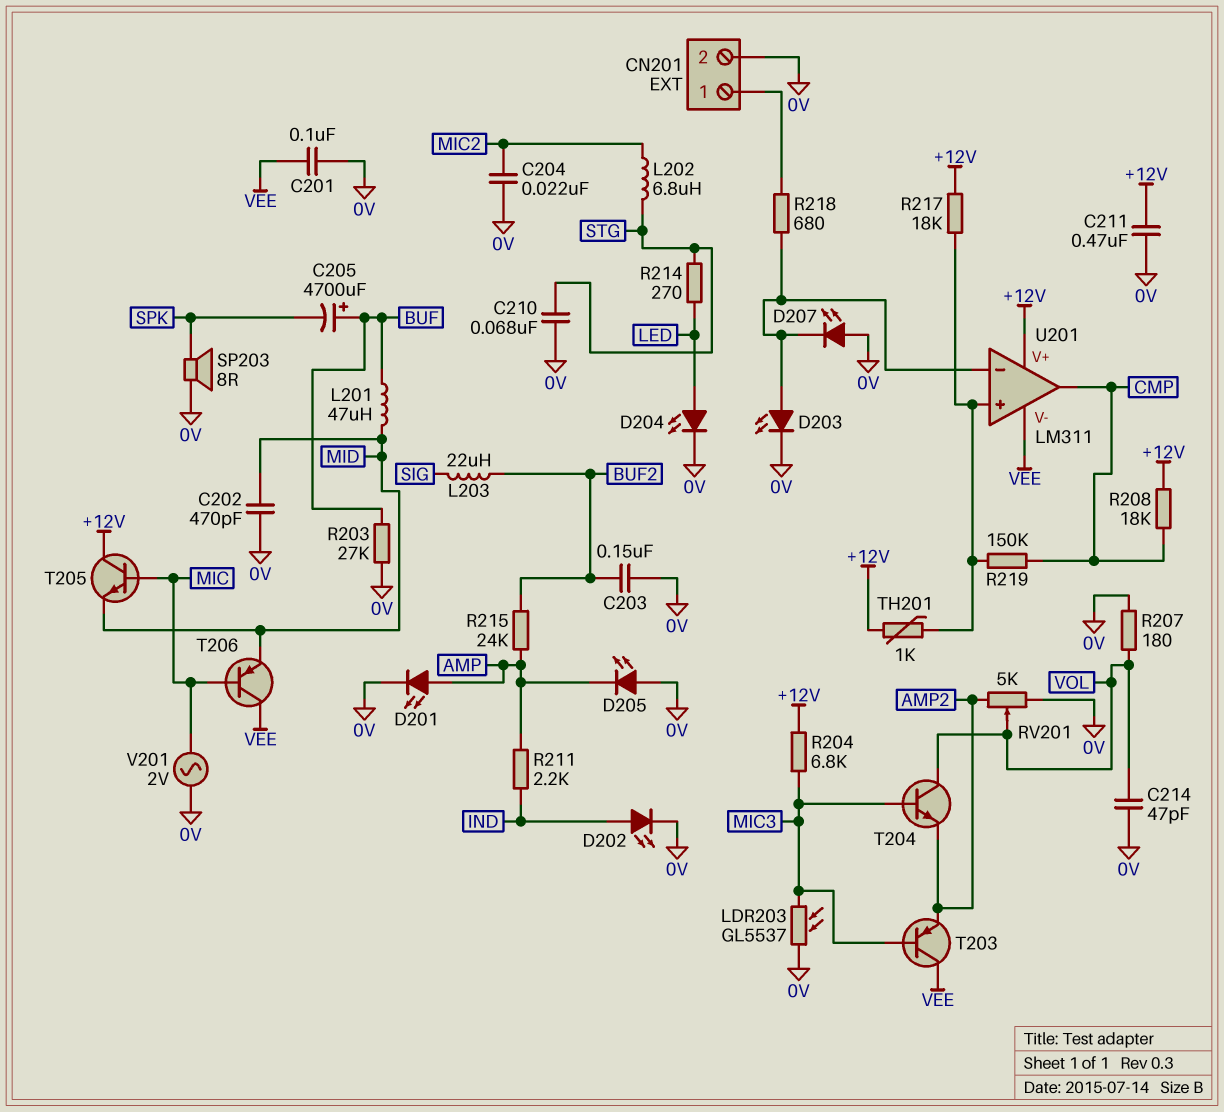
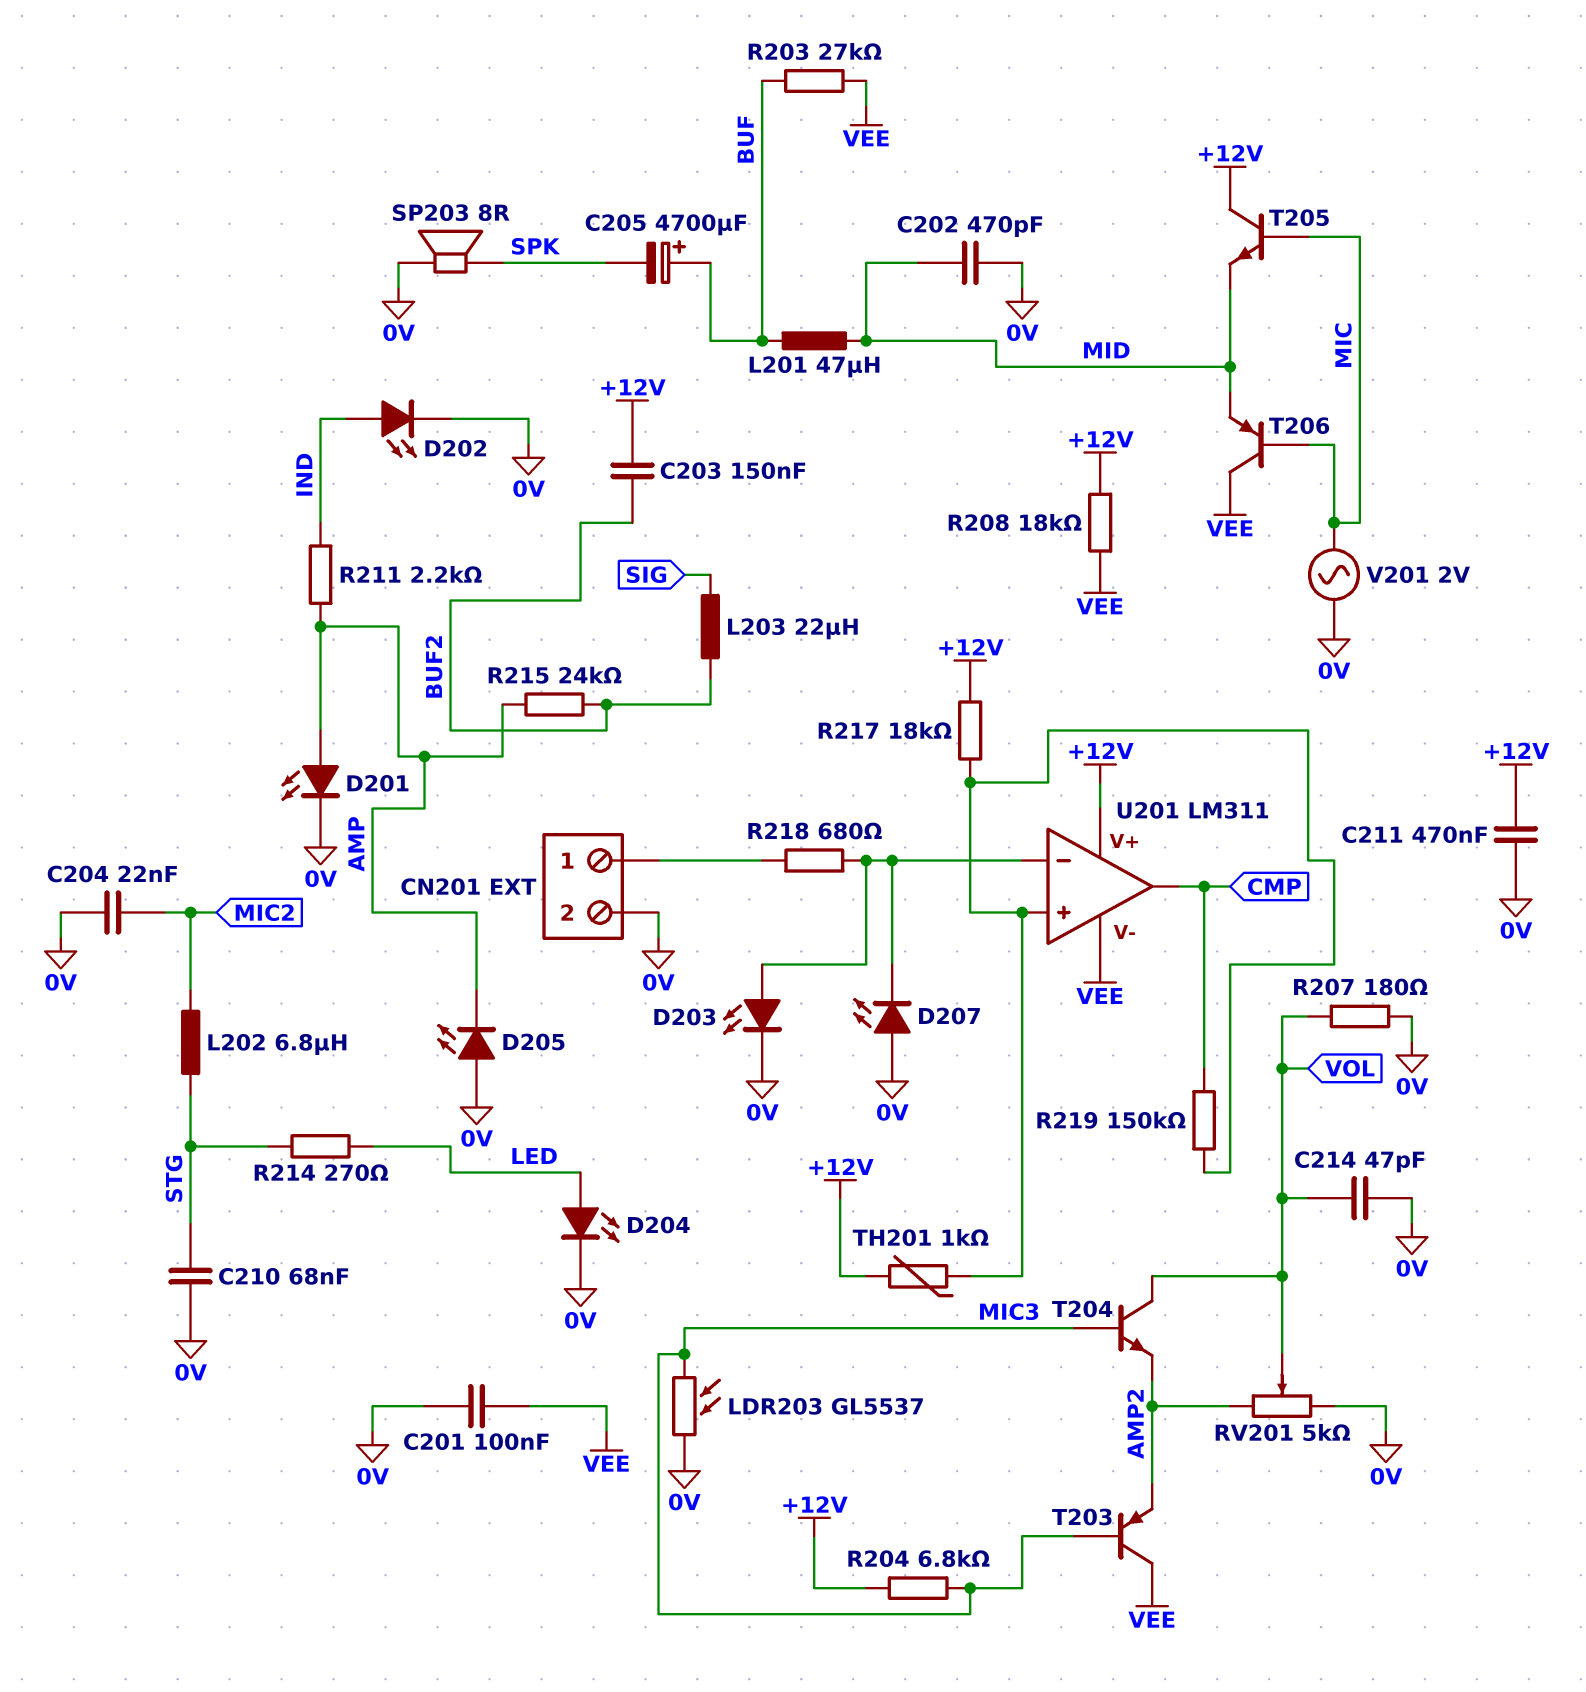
C203: 150nF (0V, BUF2) -> 150nF (+12V, BUF2)
R203: 27k (0V, BUF) -> 27k (BUF, VEE)
R208: 18k (+12V, CMP) -> 18k (+12V, VEE)

